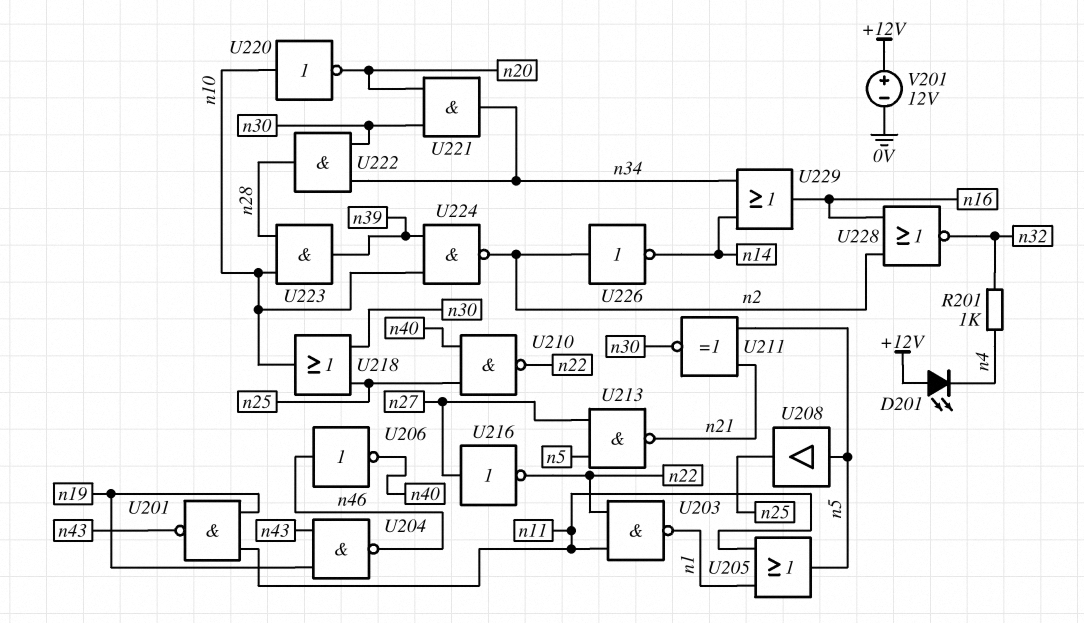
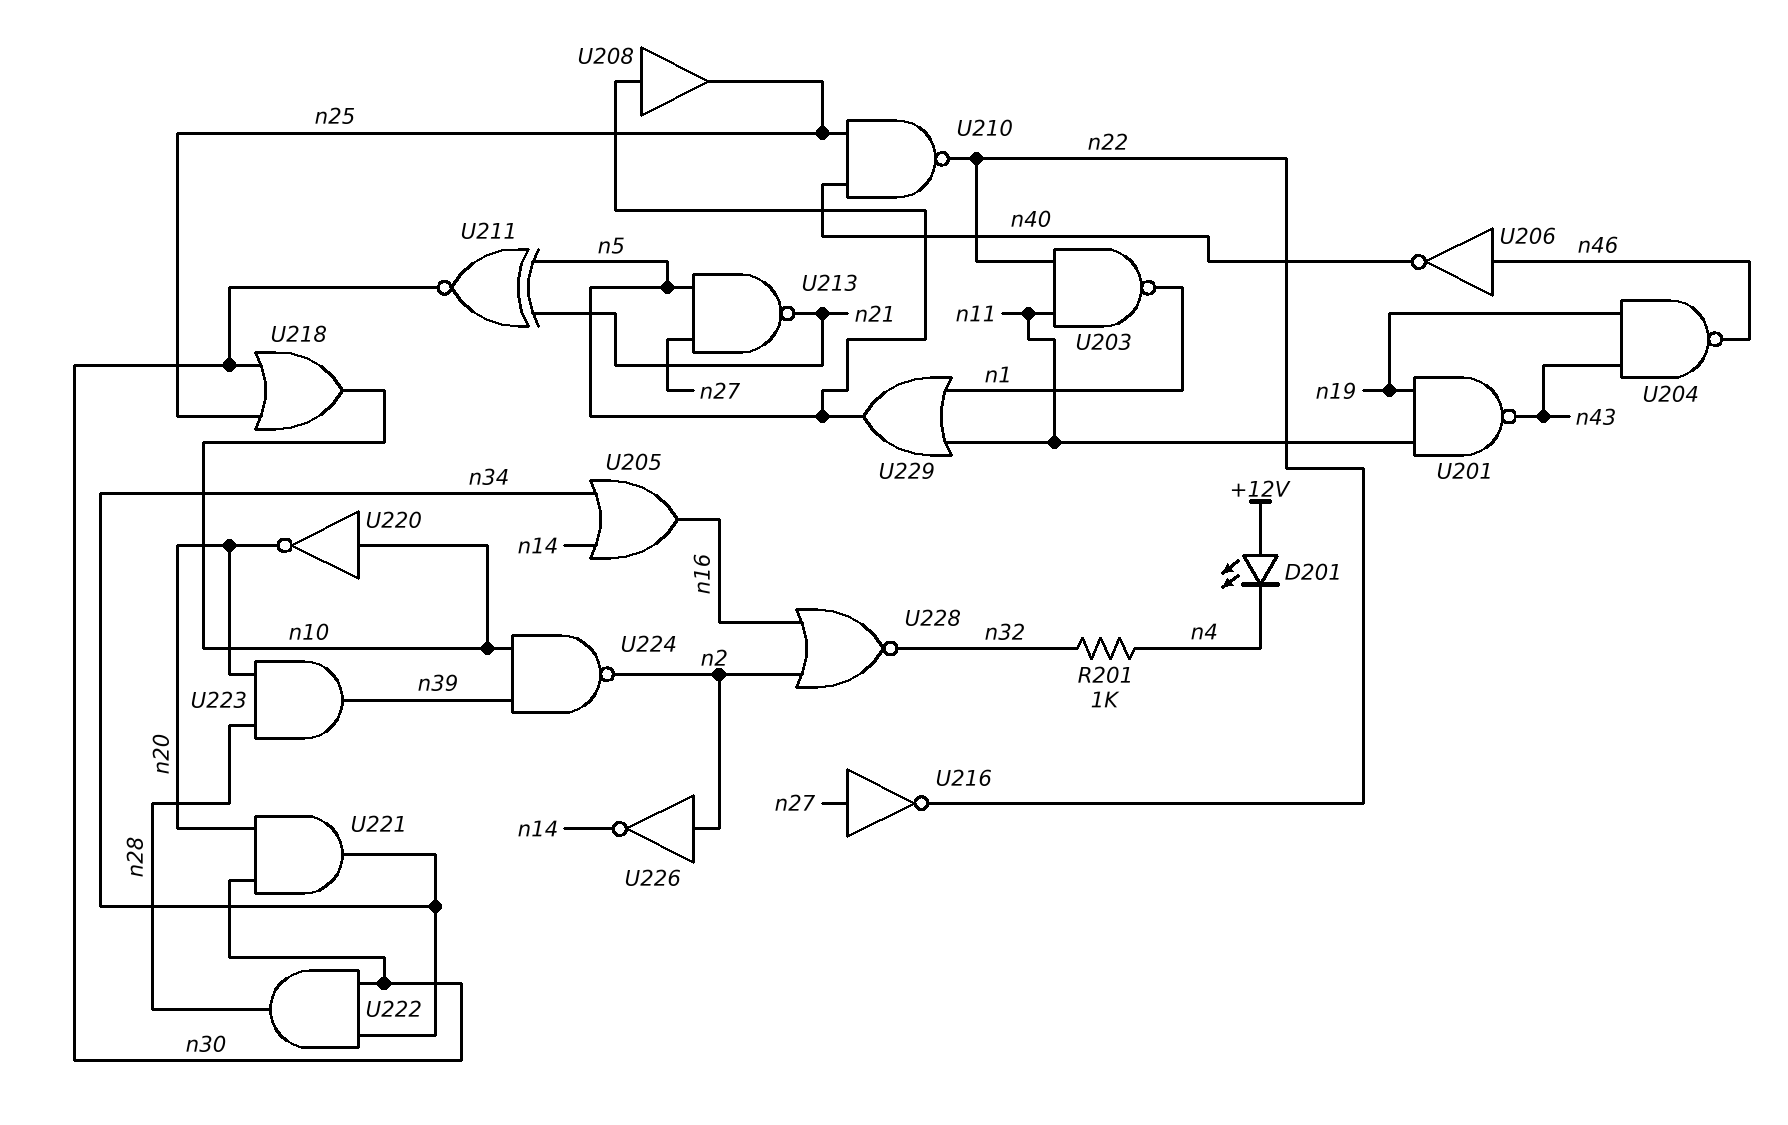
U205: OR (in n1, in n11, out n5) -> OR (in n14, in n34, out n16)
U223: AND (in n10, in n28, out n39) -> AND (in n20, in n28, out n39)
U229: OR (in n14, in n34, out n16) -> OR (in n1, in n11, out n5)
V201: 12V (plus +12V, minus 0V) -> none

